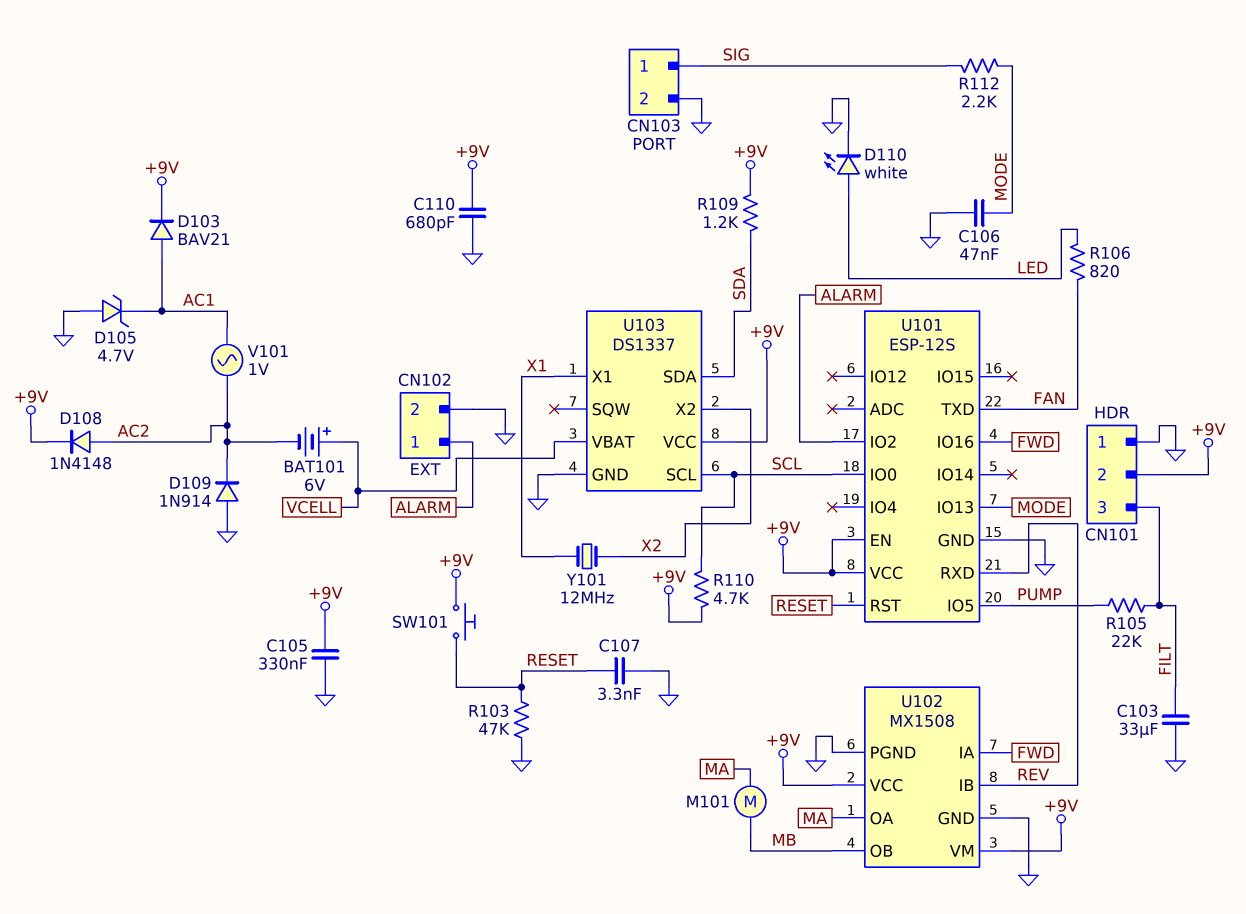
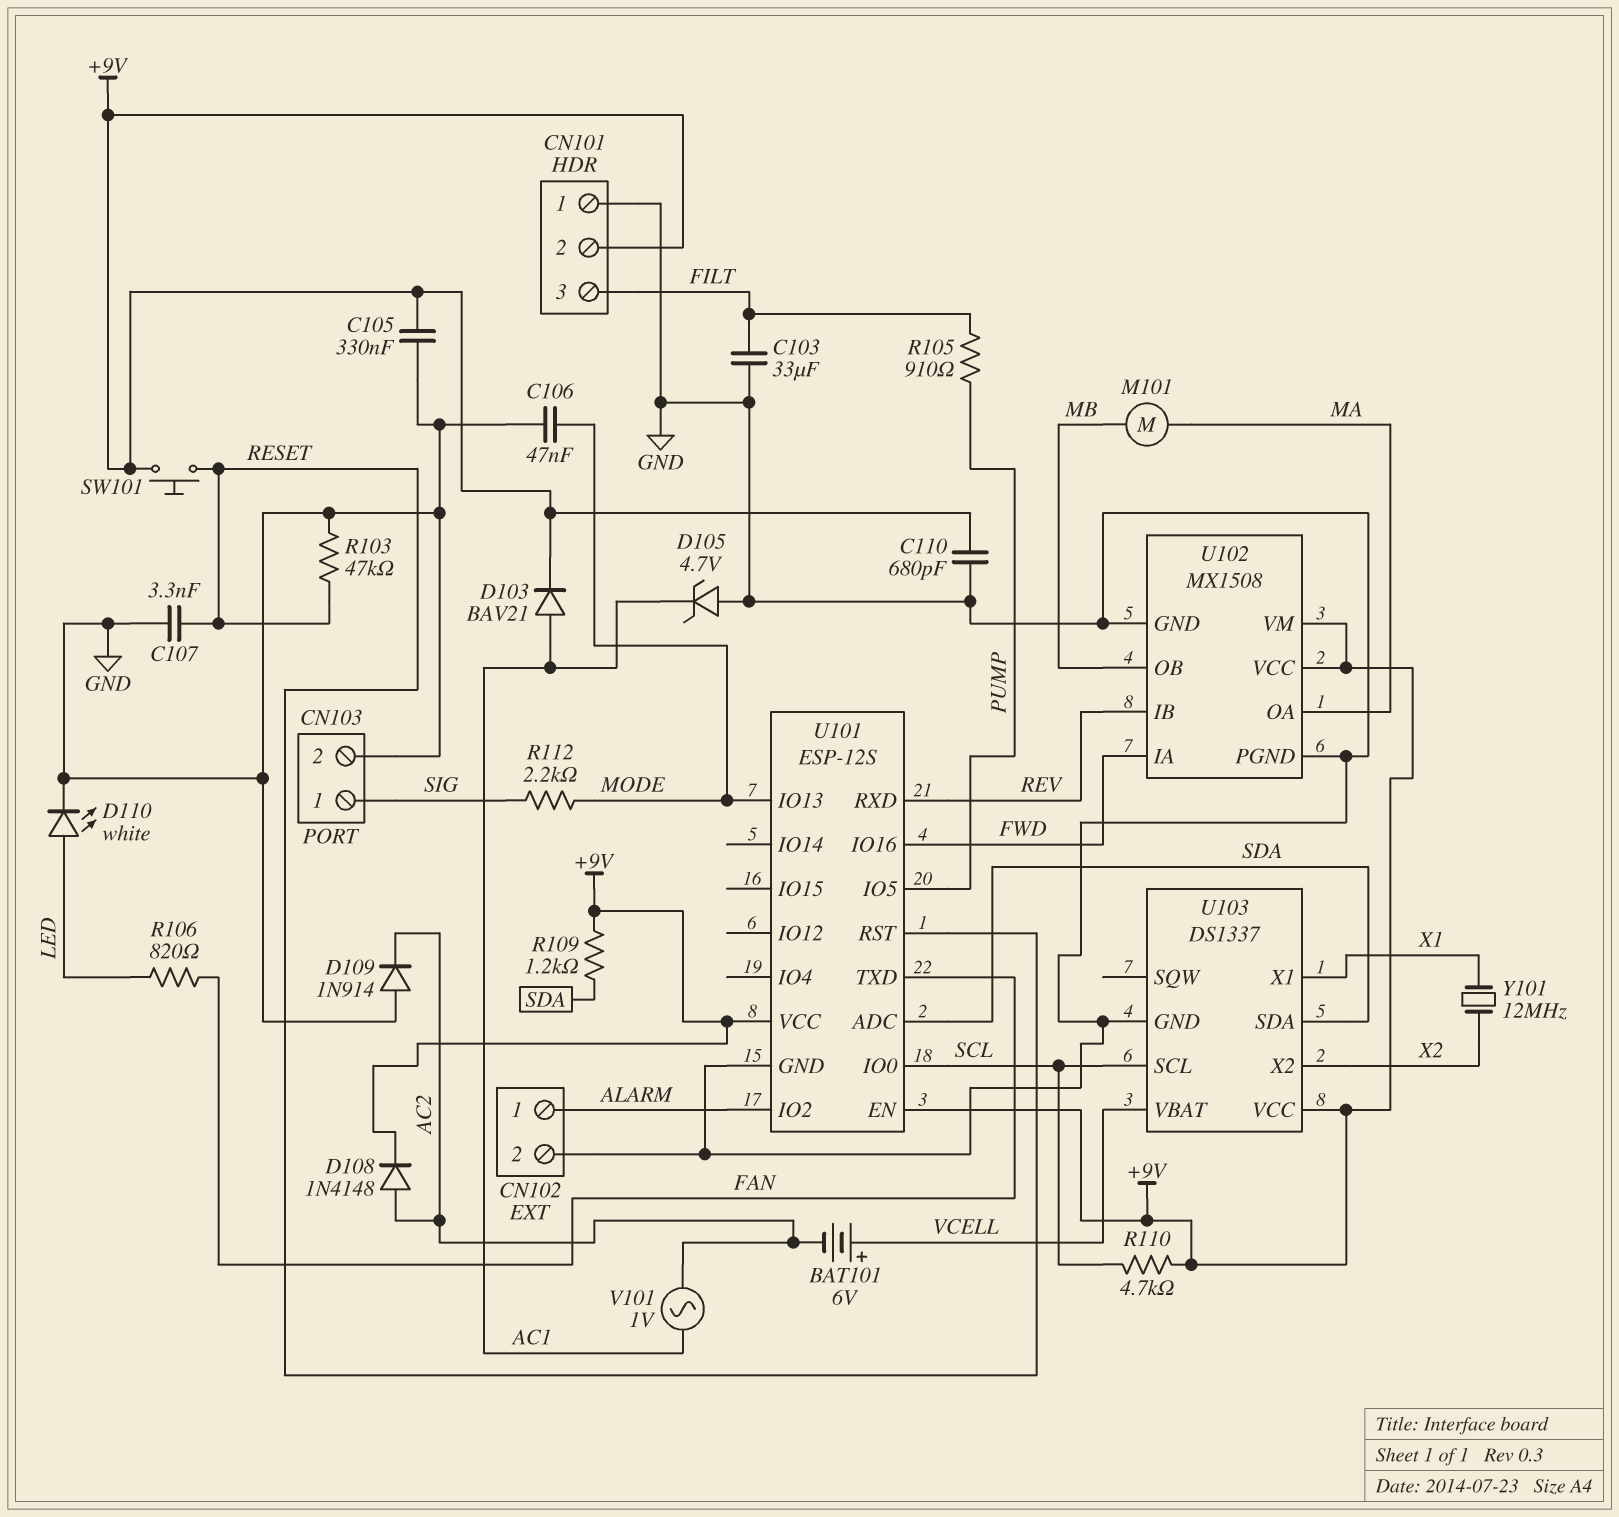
R105: 22k (FILT, PUMP) -> 910 (FILT, PUMP)
U101 pin ADC: none -> SDA

